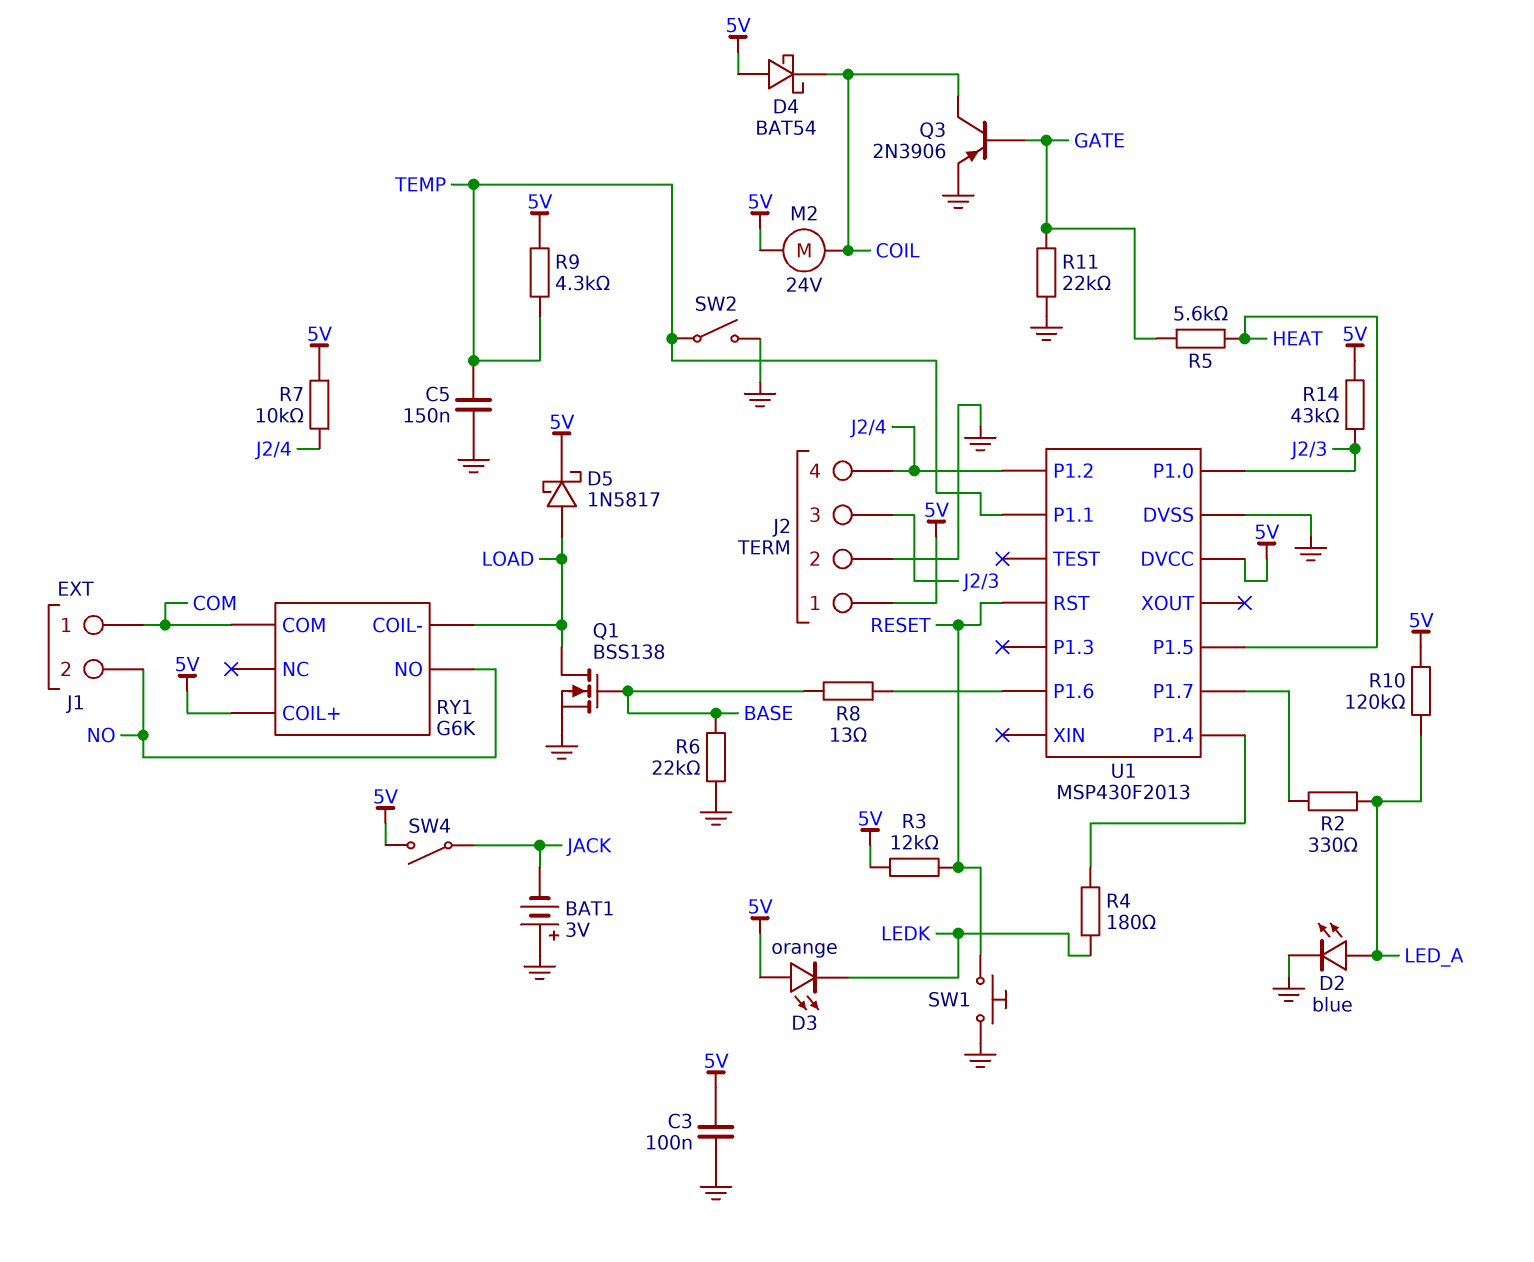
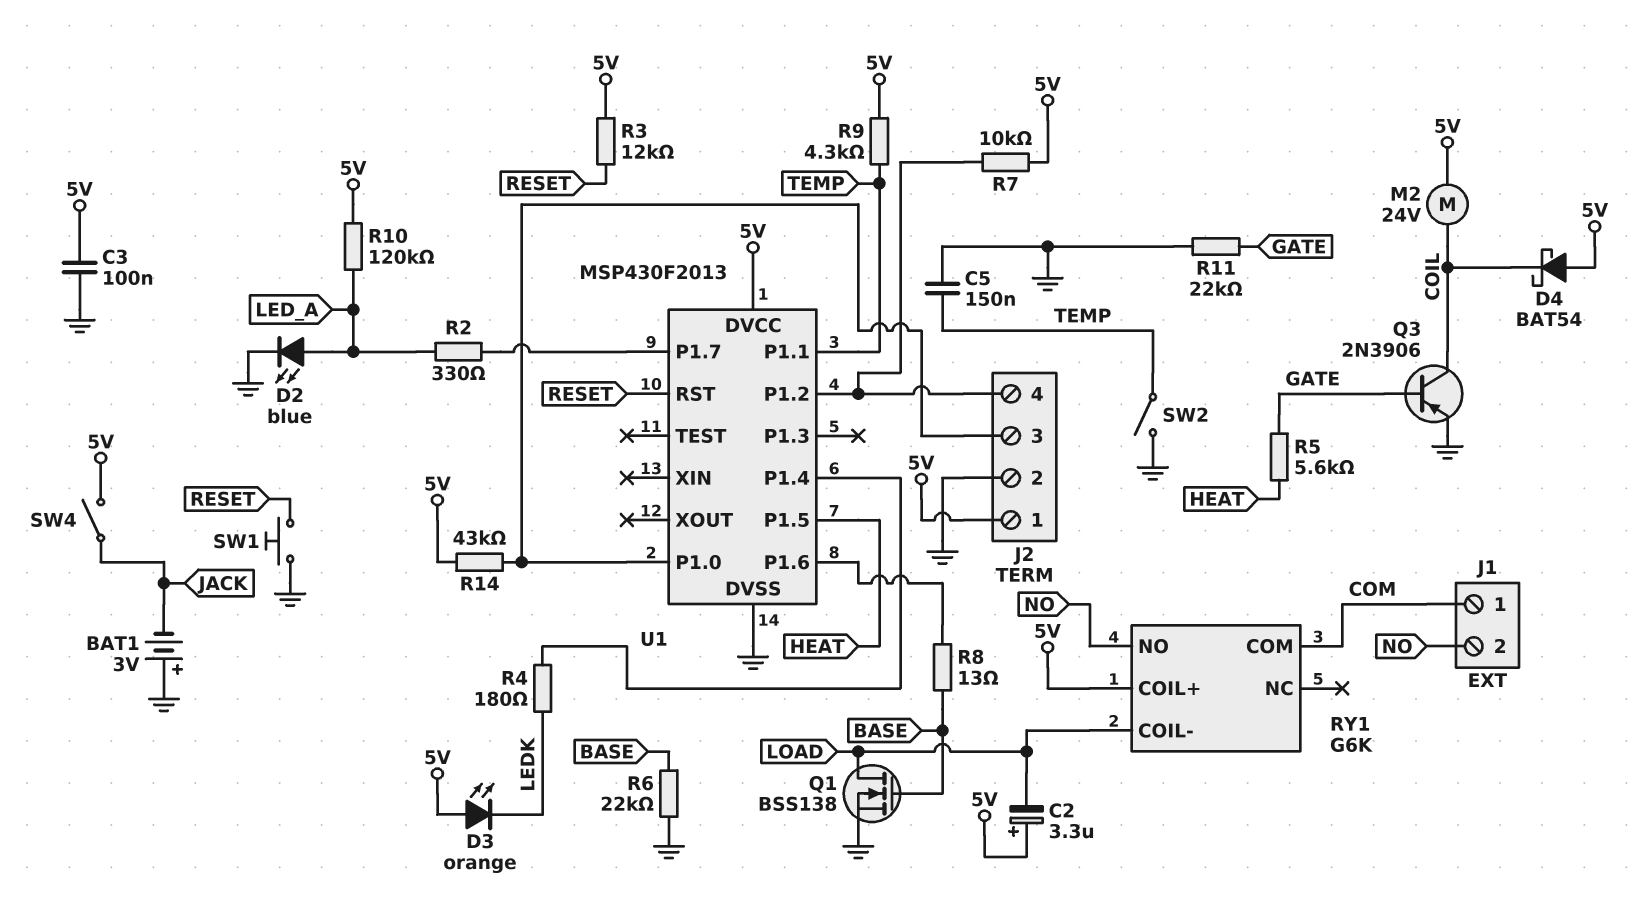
C2: none -> 3.3uF (plus 5V, minus LOAD)
D5: schottky 1N5817 (A LOAD, K 5V) -> none

